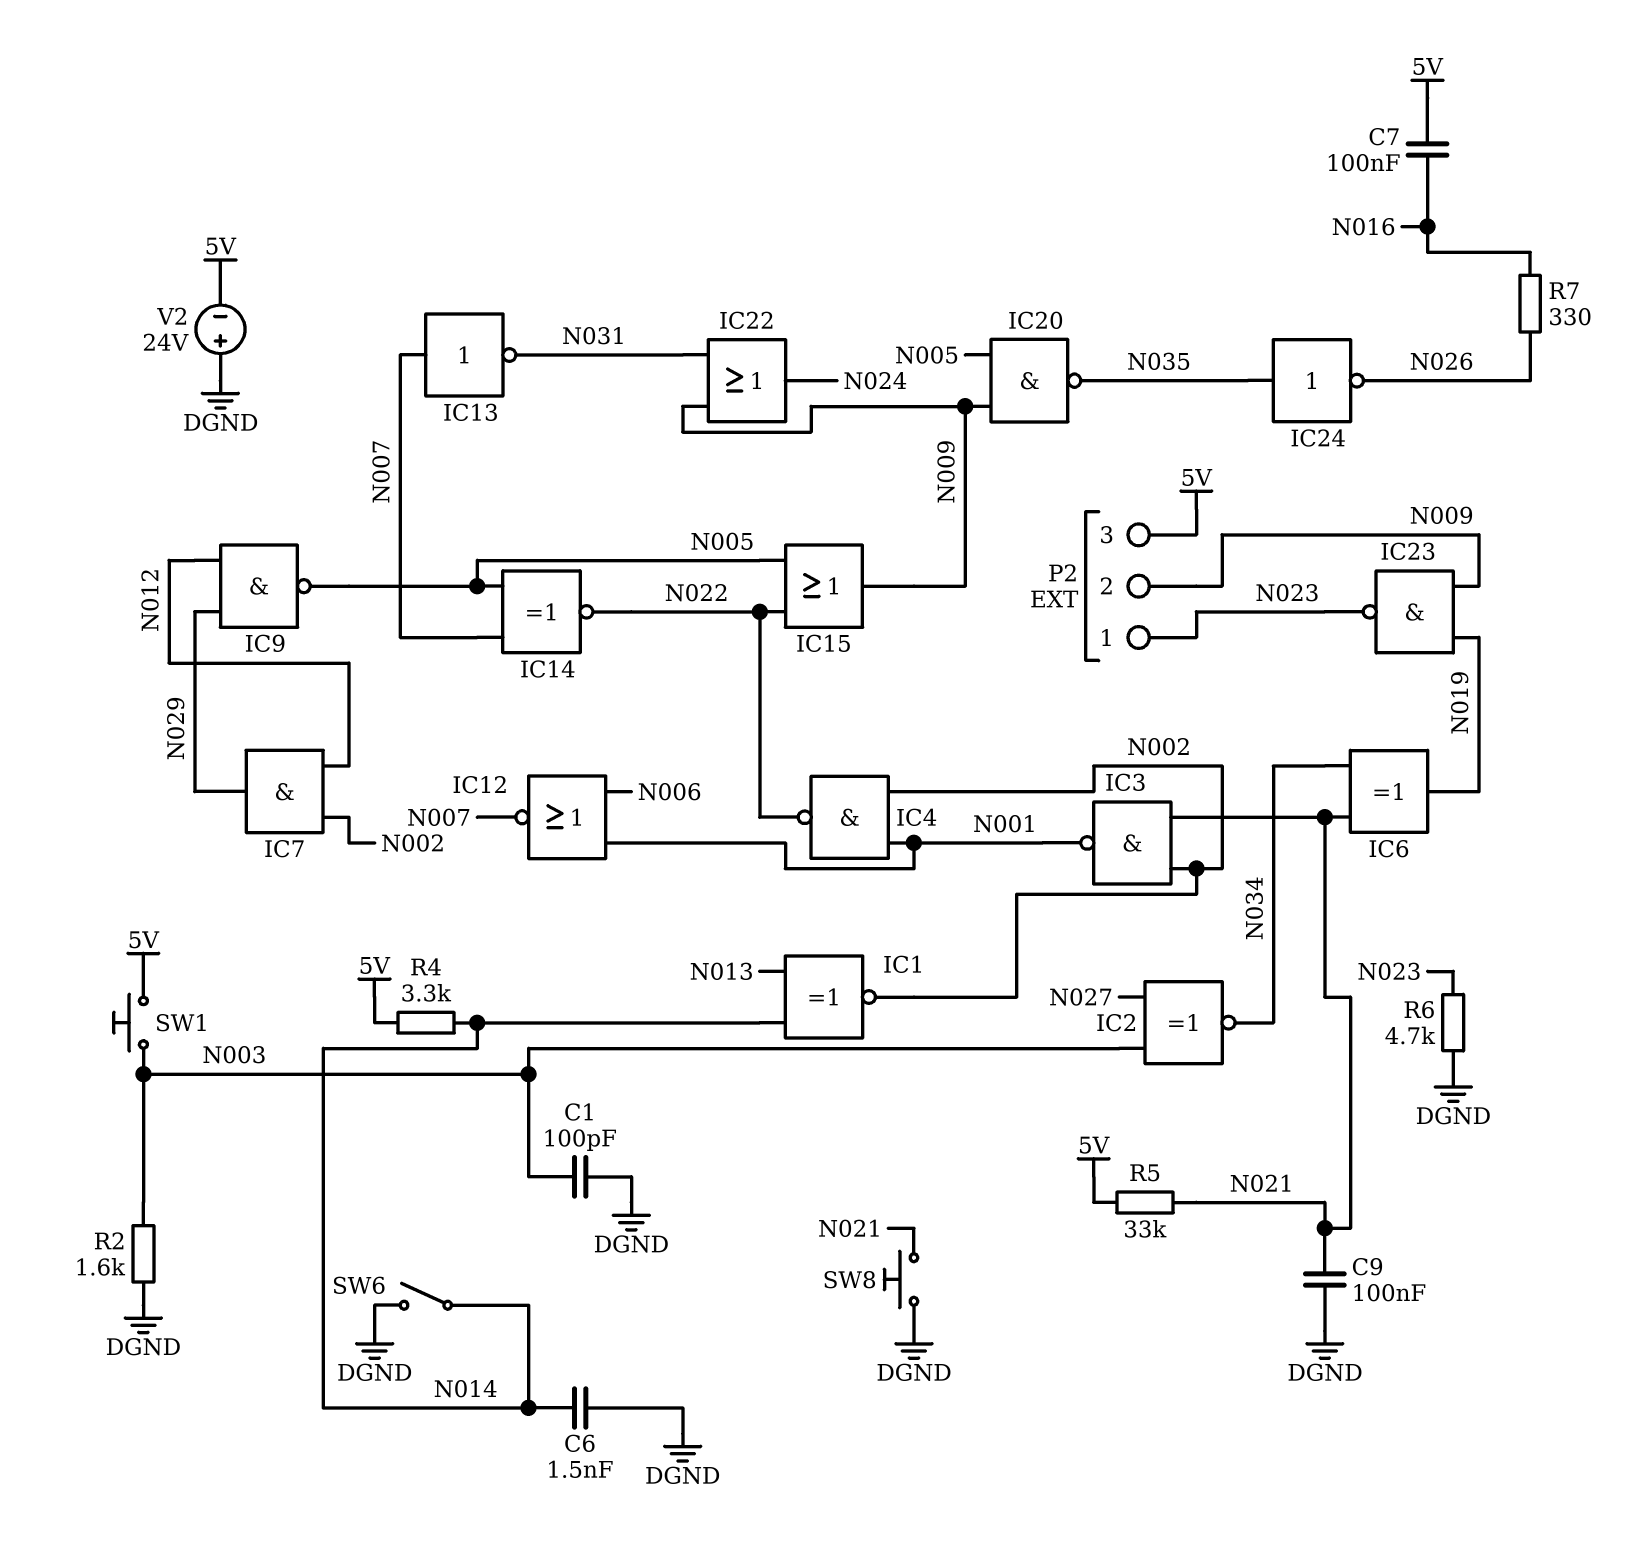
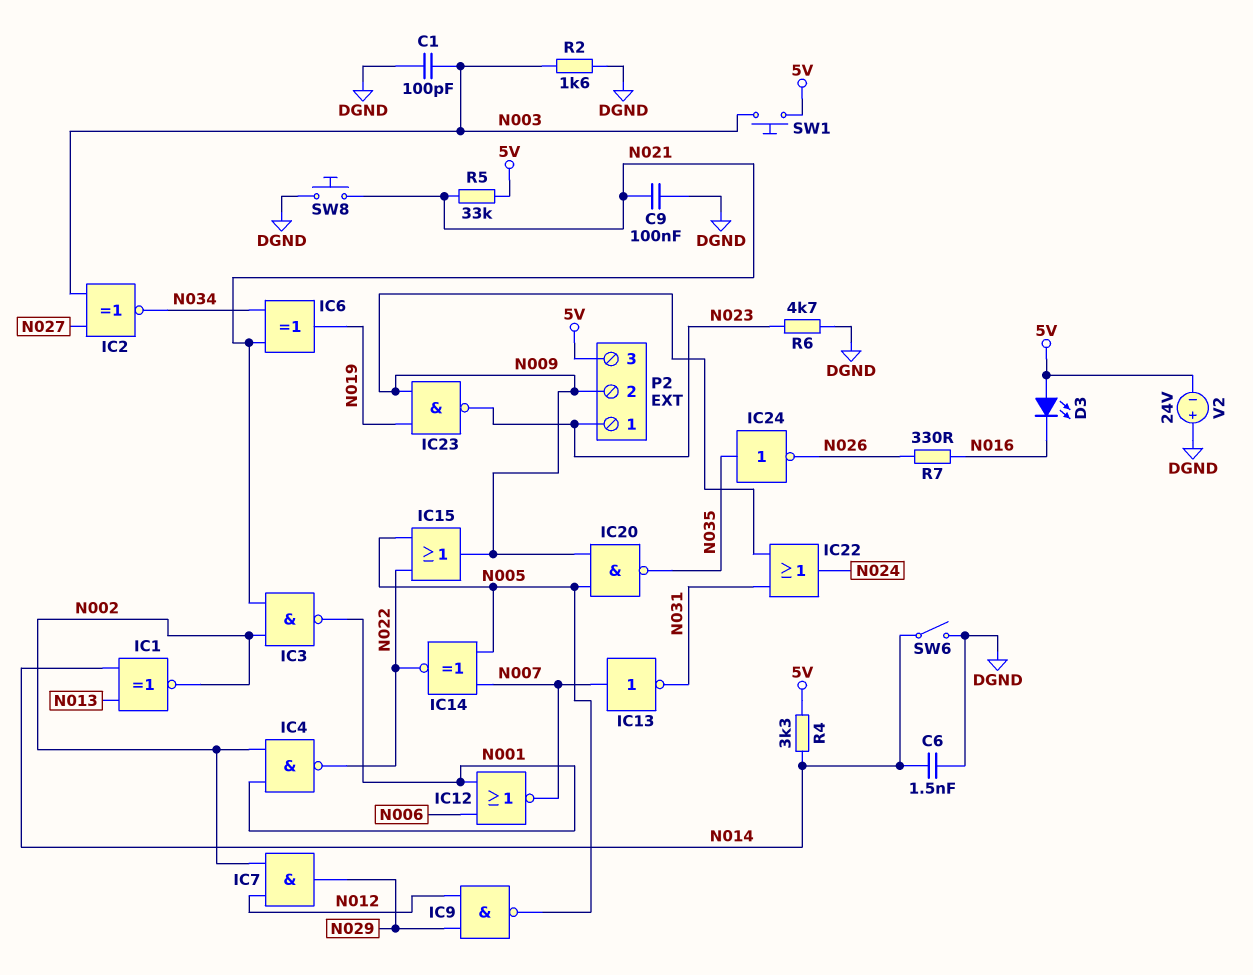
C7: 100nF (5V, N016) -> none
D3: none -> LED (A 5V, K N016)

